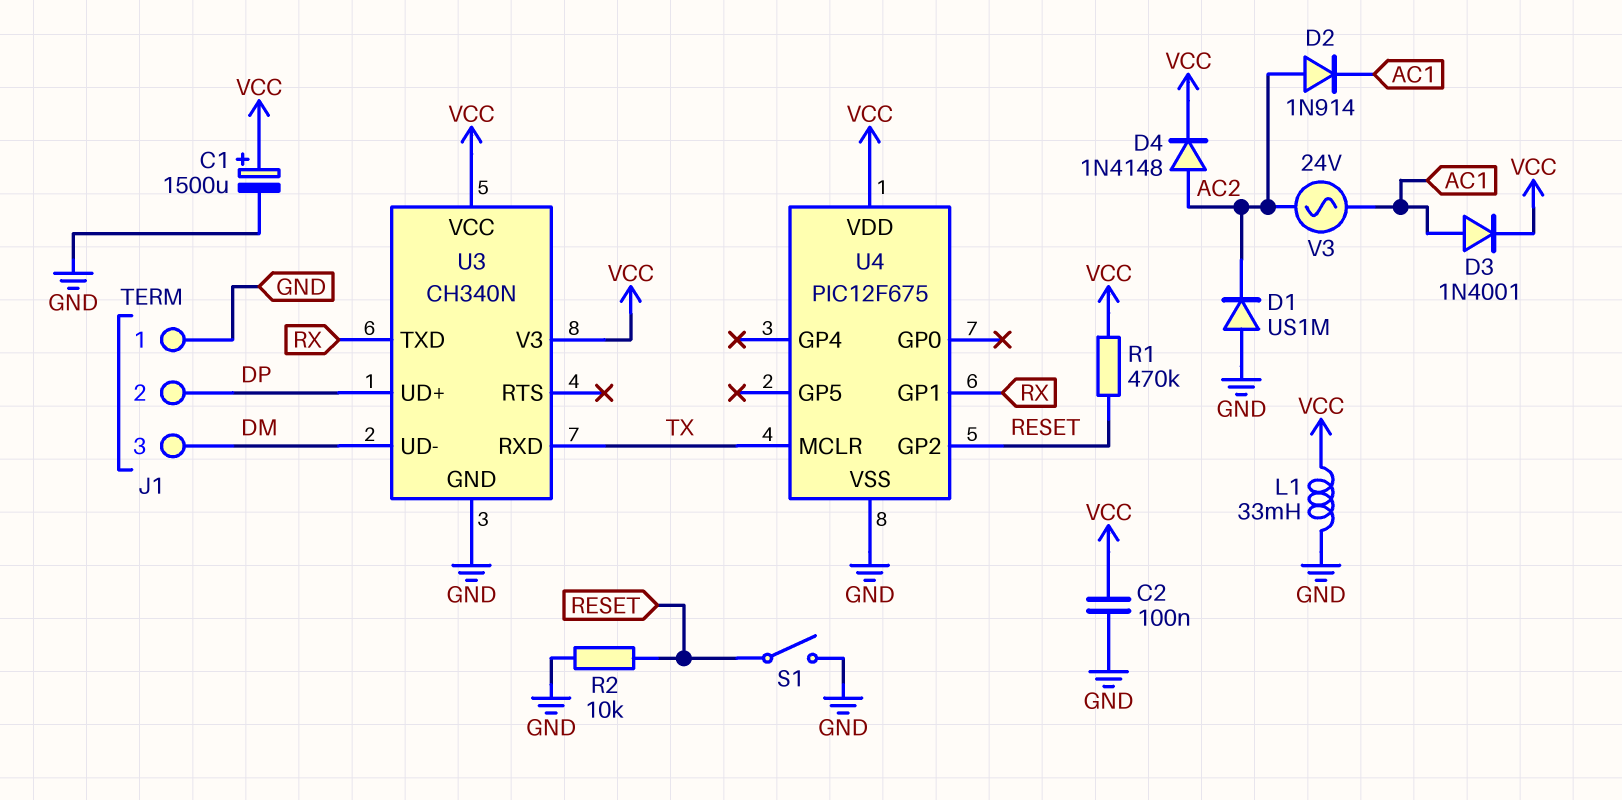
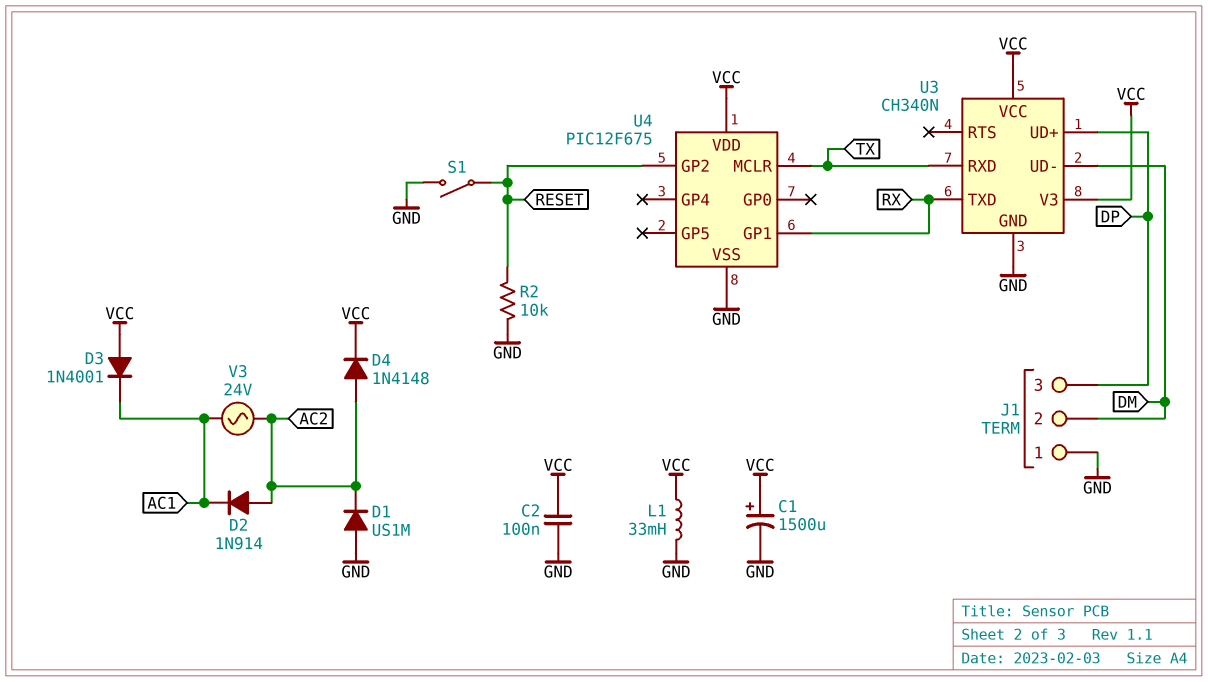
D3: diode 1N4001 (A AC1, K VCC) -> diode 1N4001 (A VCC, K AC1)
J1 pin 2: DP -> DM
J1 pin 3: DM -> DP
R1: 470k (RESET, VCC) -> none

